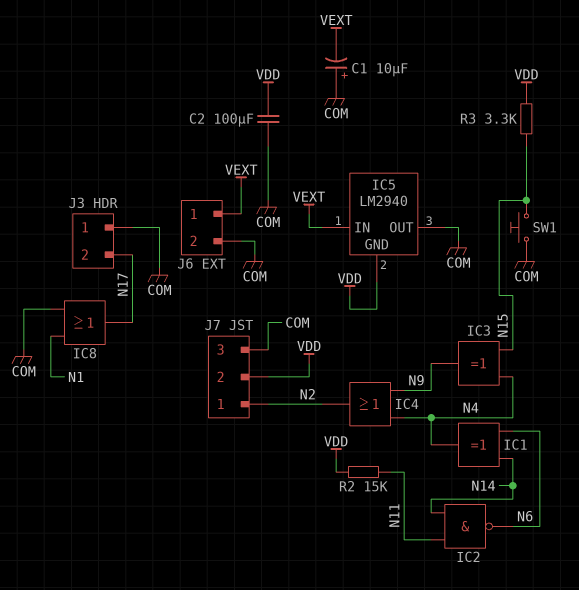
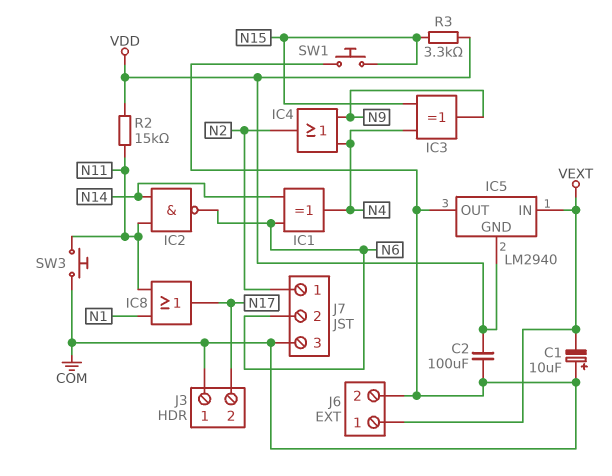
IC8: OR (in COM, in N1, out N17) -> OR (in N1, in N11, out N17)
J7 pin 2: VDD -> N6
SW3: none -> button (COM, N11)

